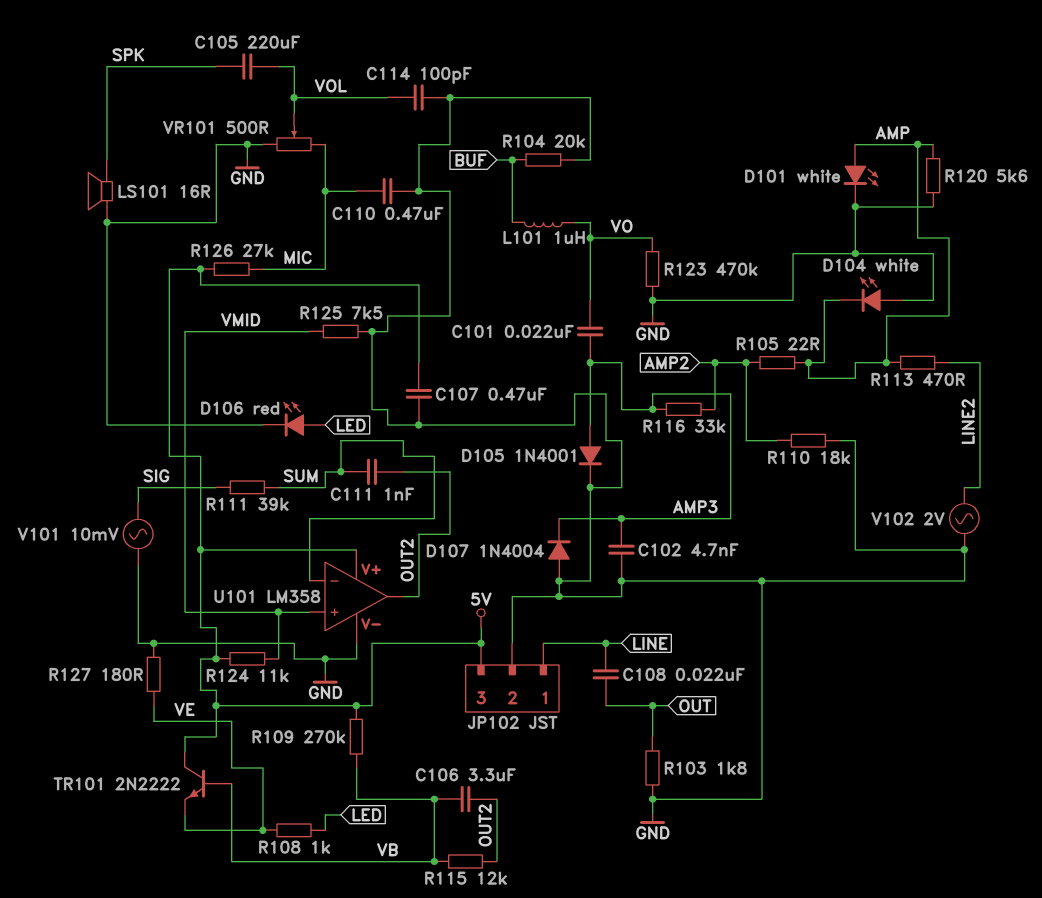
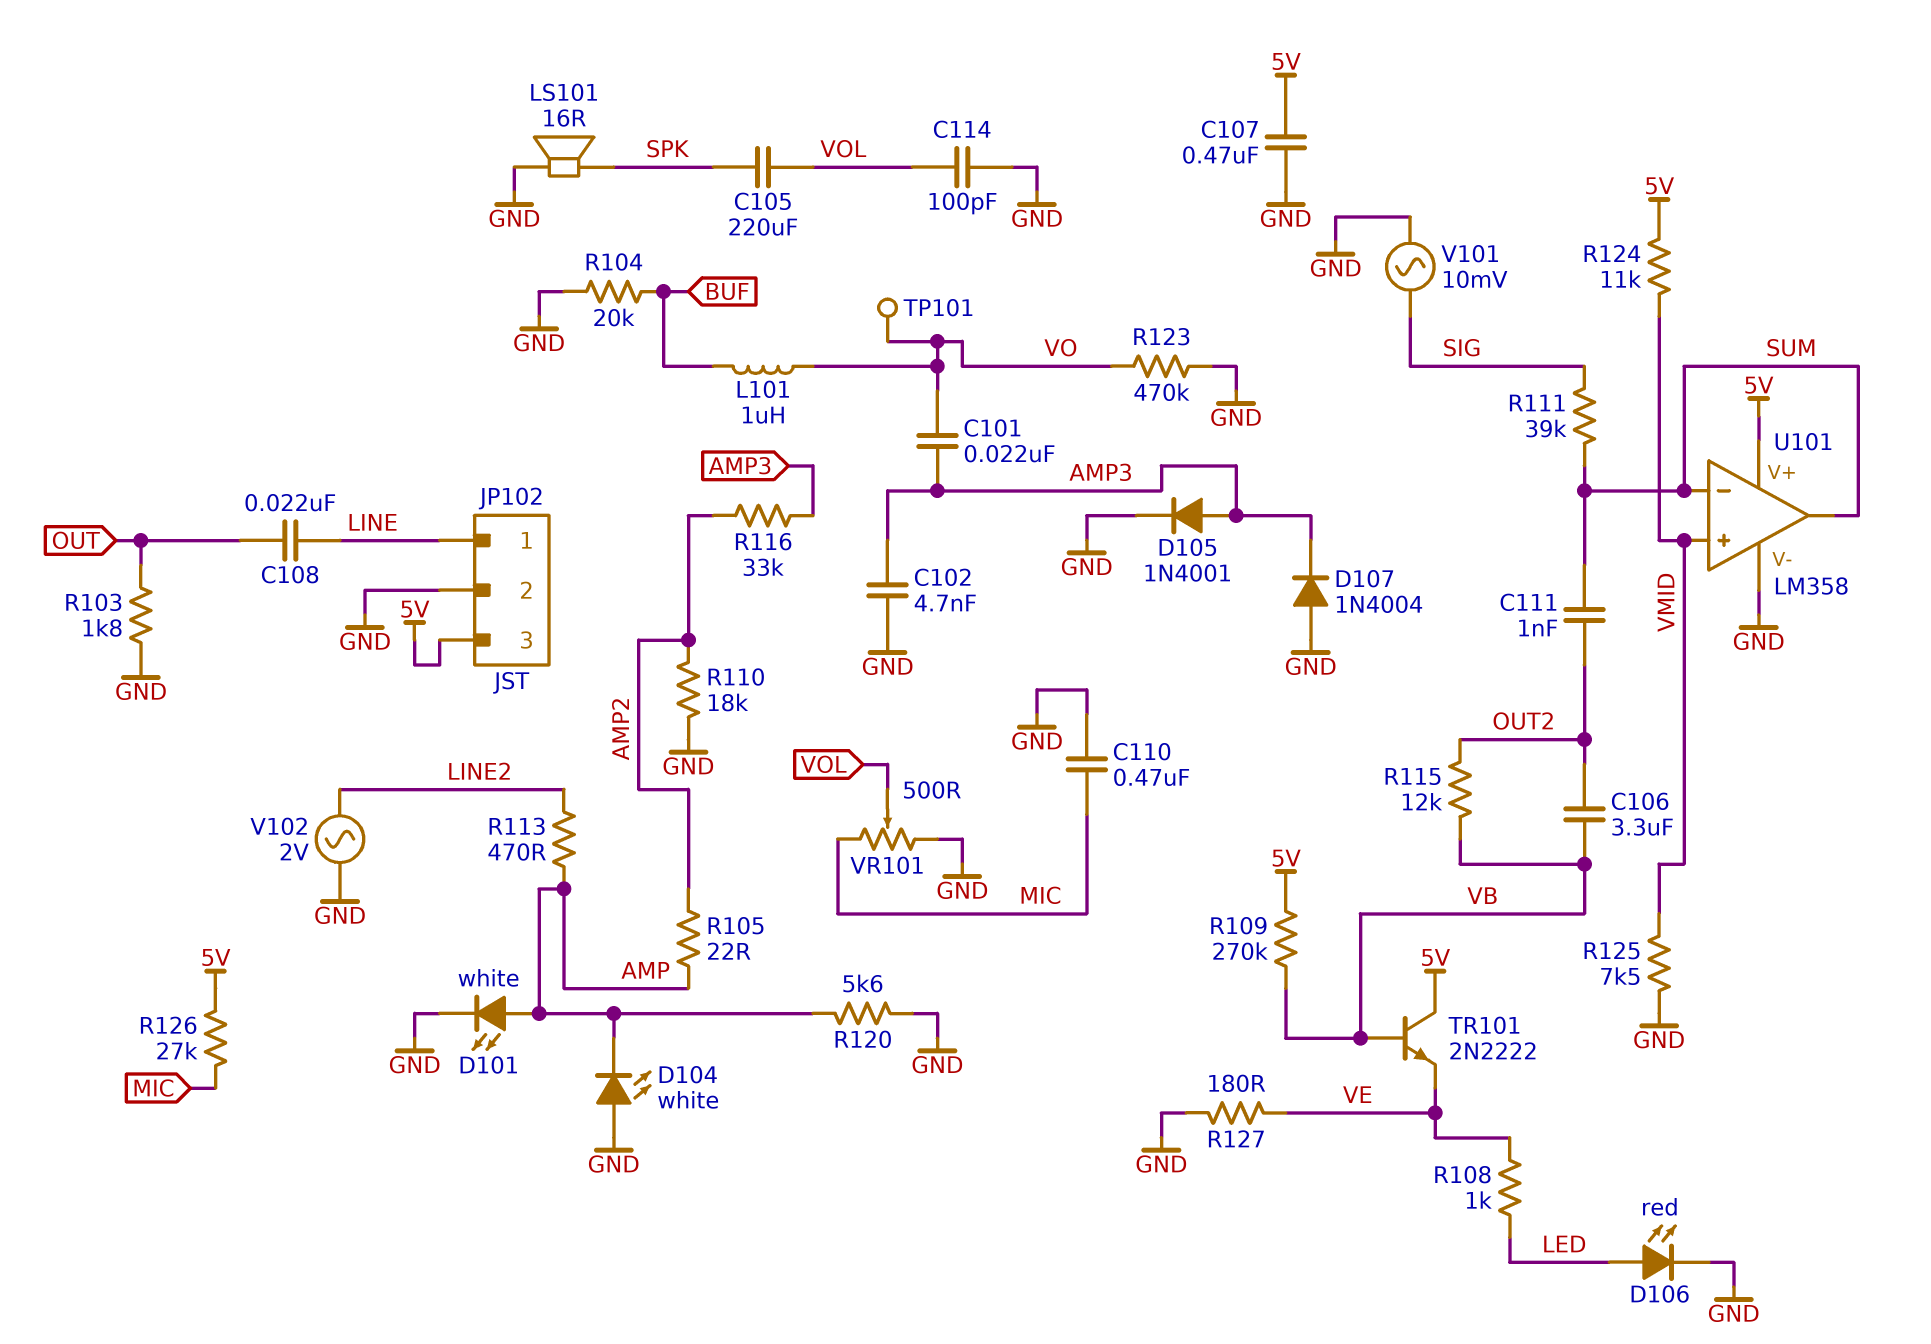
TP101: none -> test point (VO)
U101 pin out: OUT2 -> SUM

